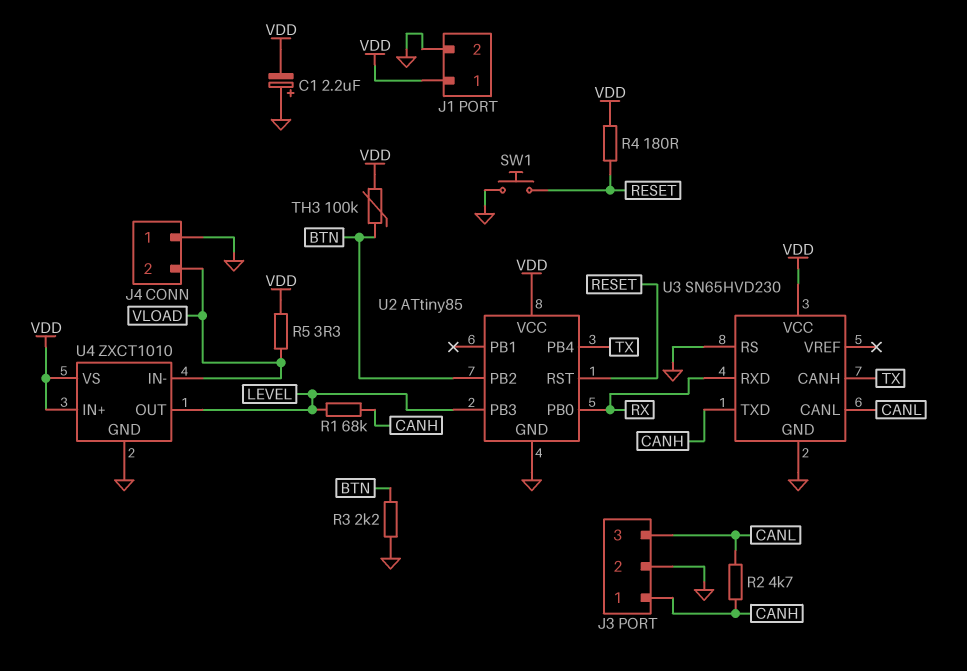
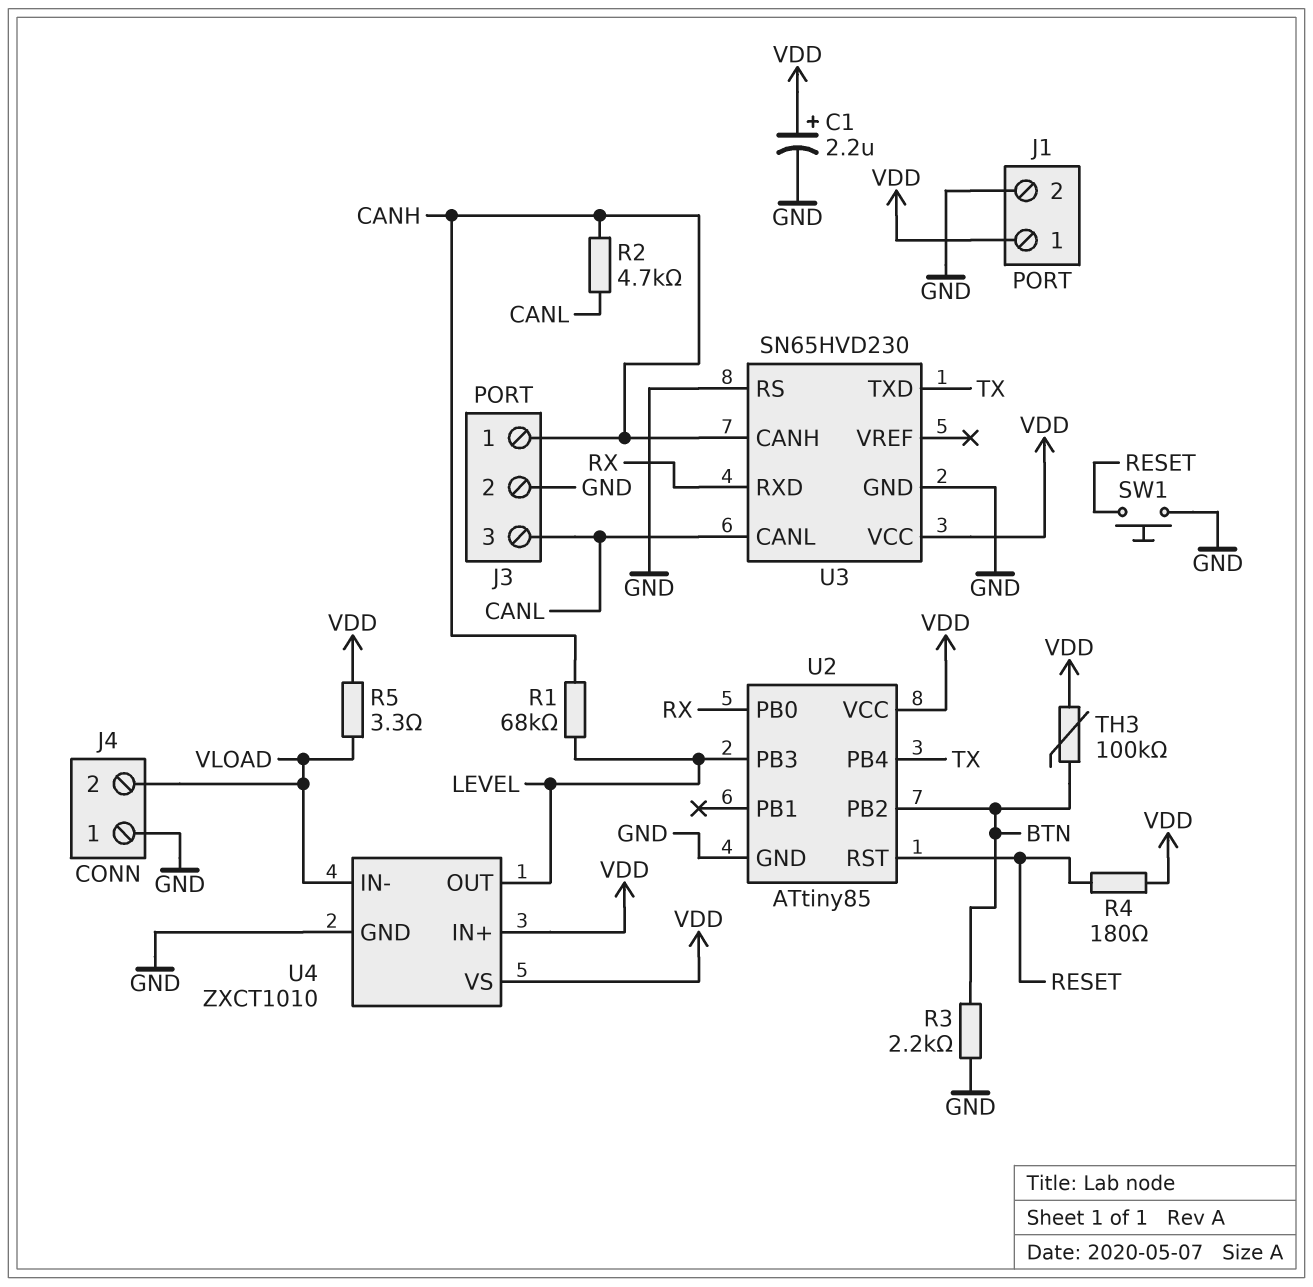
C1: 2.2uF (plus GND, minus VDD) -> 2.2uF (plus VDD, minus GND)
U3 pin CANH: TX -> CANH
U3 pin TXD: CANH -> TX

